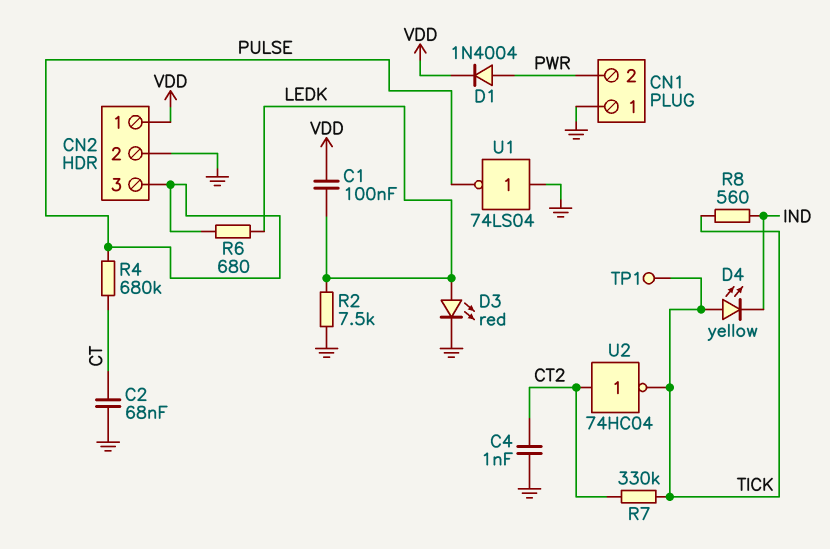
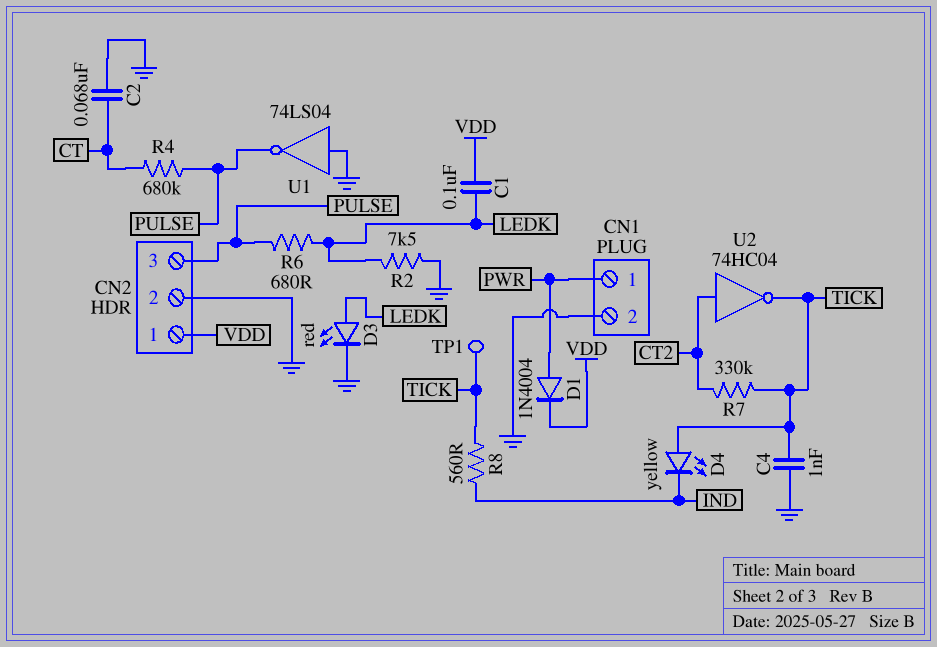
C4: 1nF (CT2, GND) -> 1nF (GND, TICK)
CN1 pin 1: GND -> PWR
CN1 pin 2: PWR -> GND

